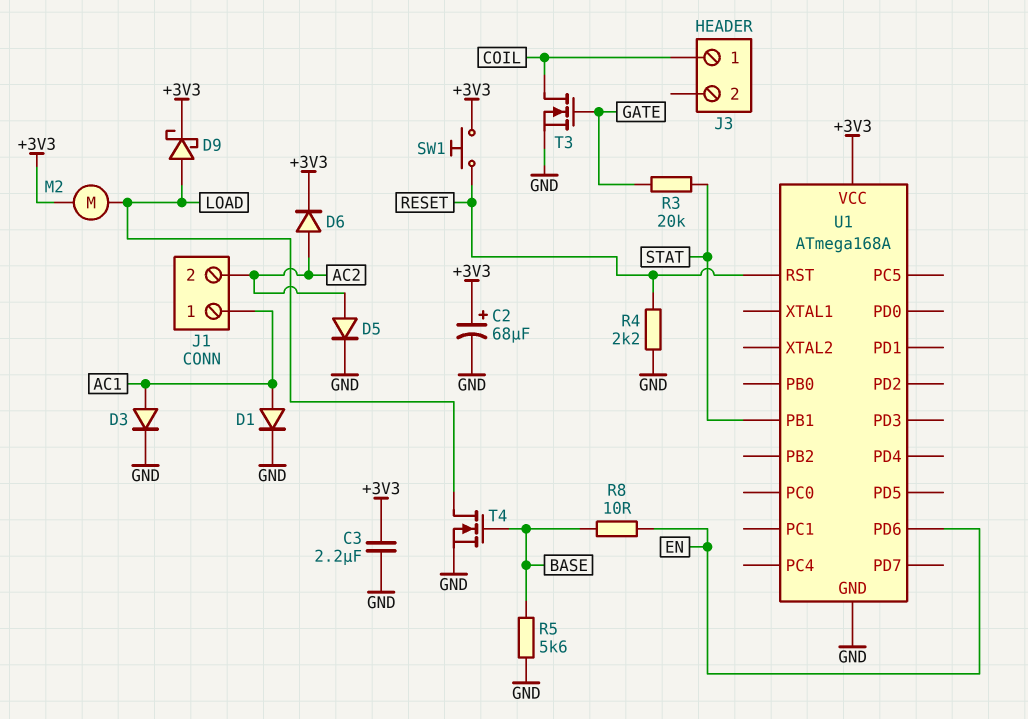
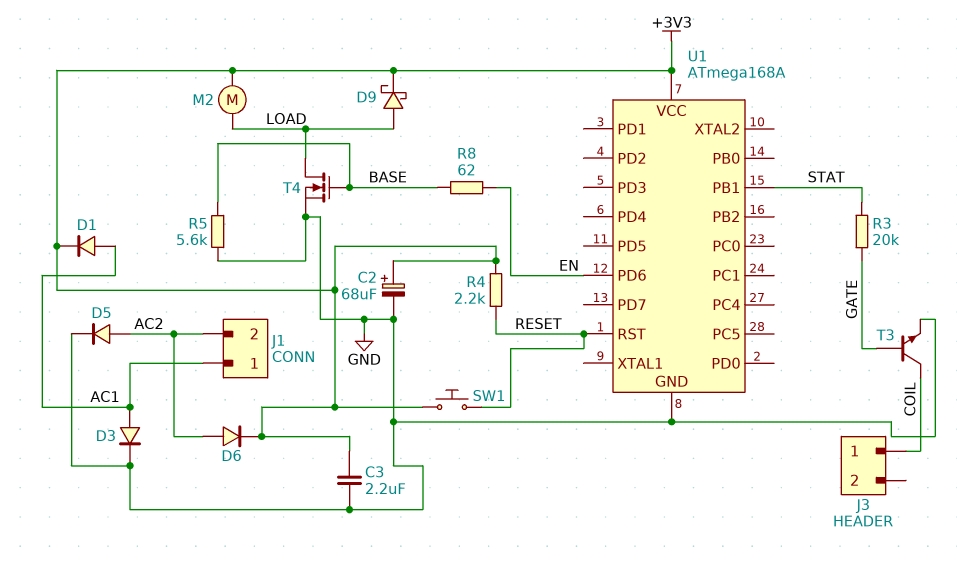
D1: diode (A AC1, K GND) -> diode (A AC1, K +3V3)
R4: 2.2k (GND, RESET) -> 2.2k (+3V3, RESET)
R8: 10 (BASE, EN) -> 62 (BASE, EN)
T3: NMOS (G GATE, D COIL, S GND) -> NPN (B GATE, C COIL, E GND)

